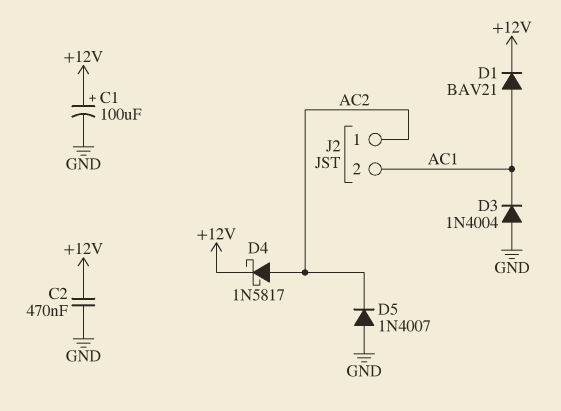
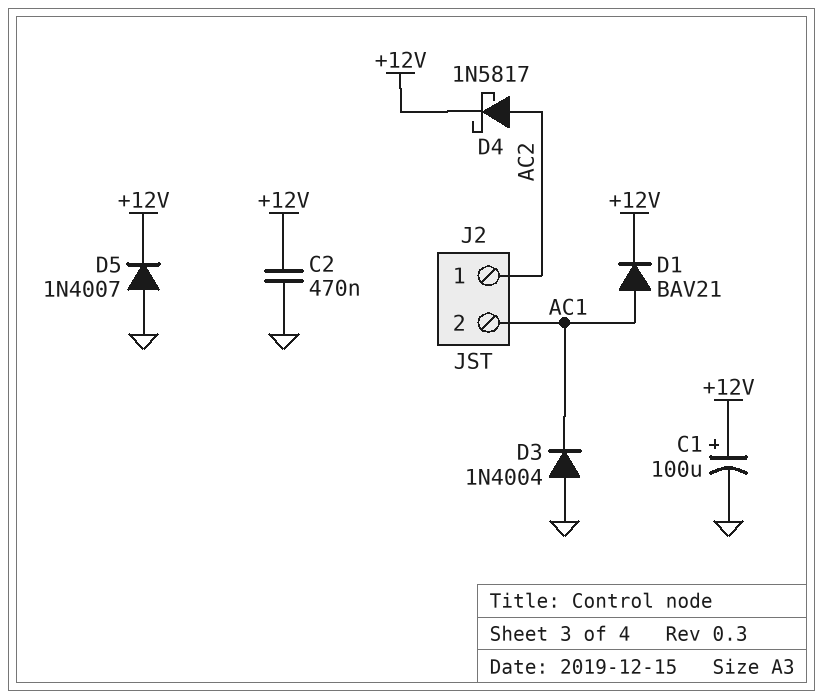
D5: diode 1N4007 (A GND, K AC2) -> diode 1N4007 (A GND, K +12V)

